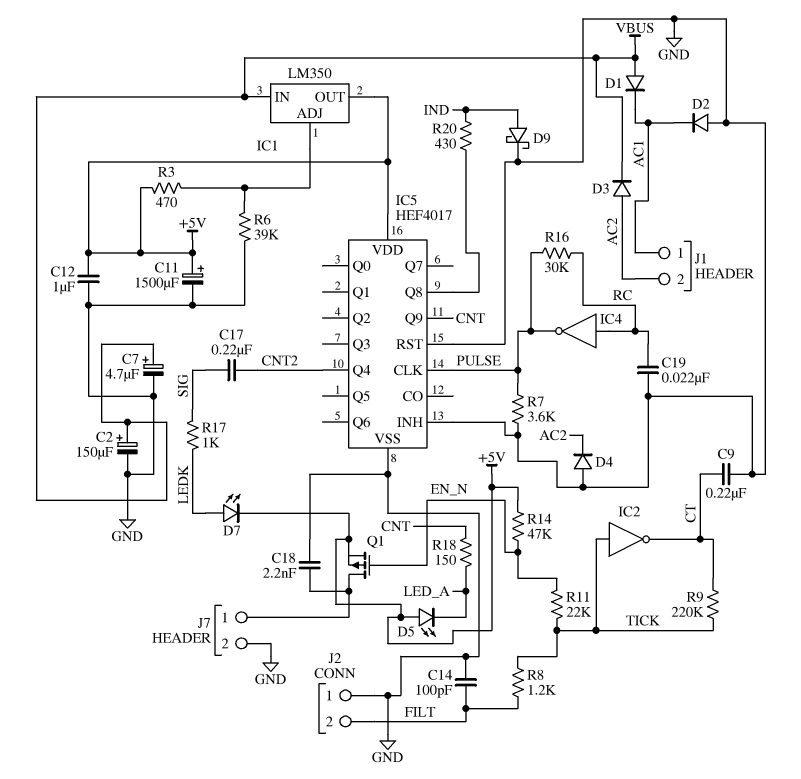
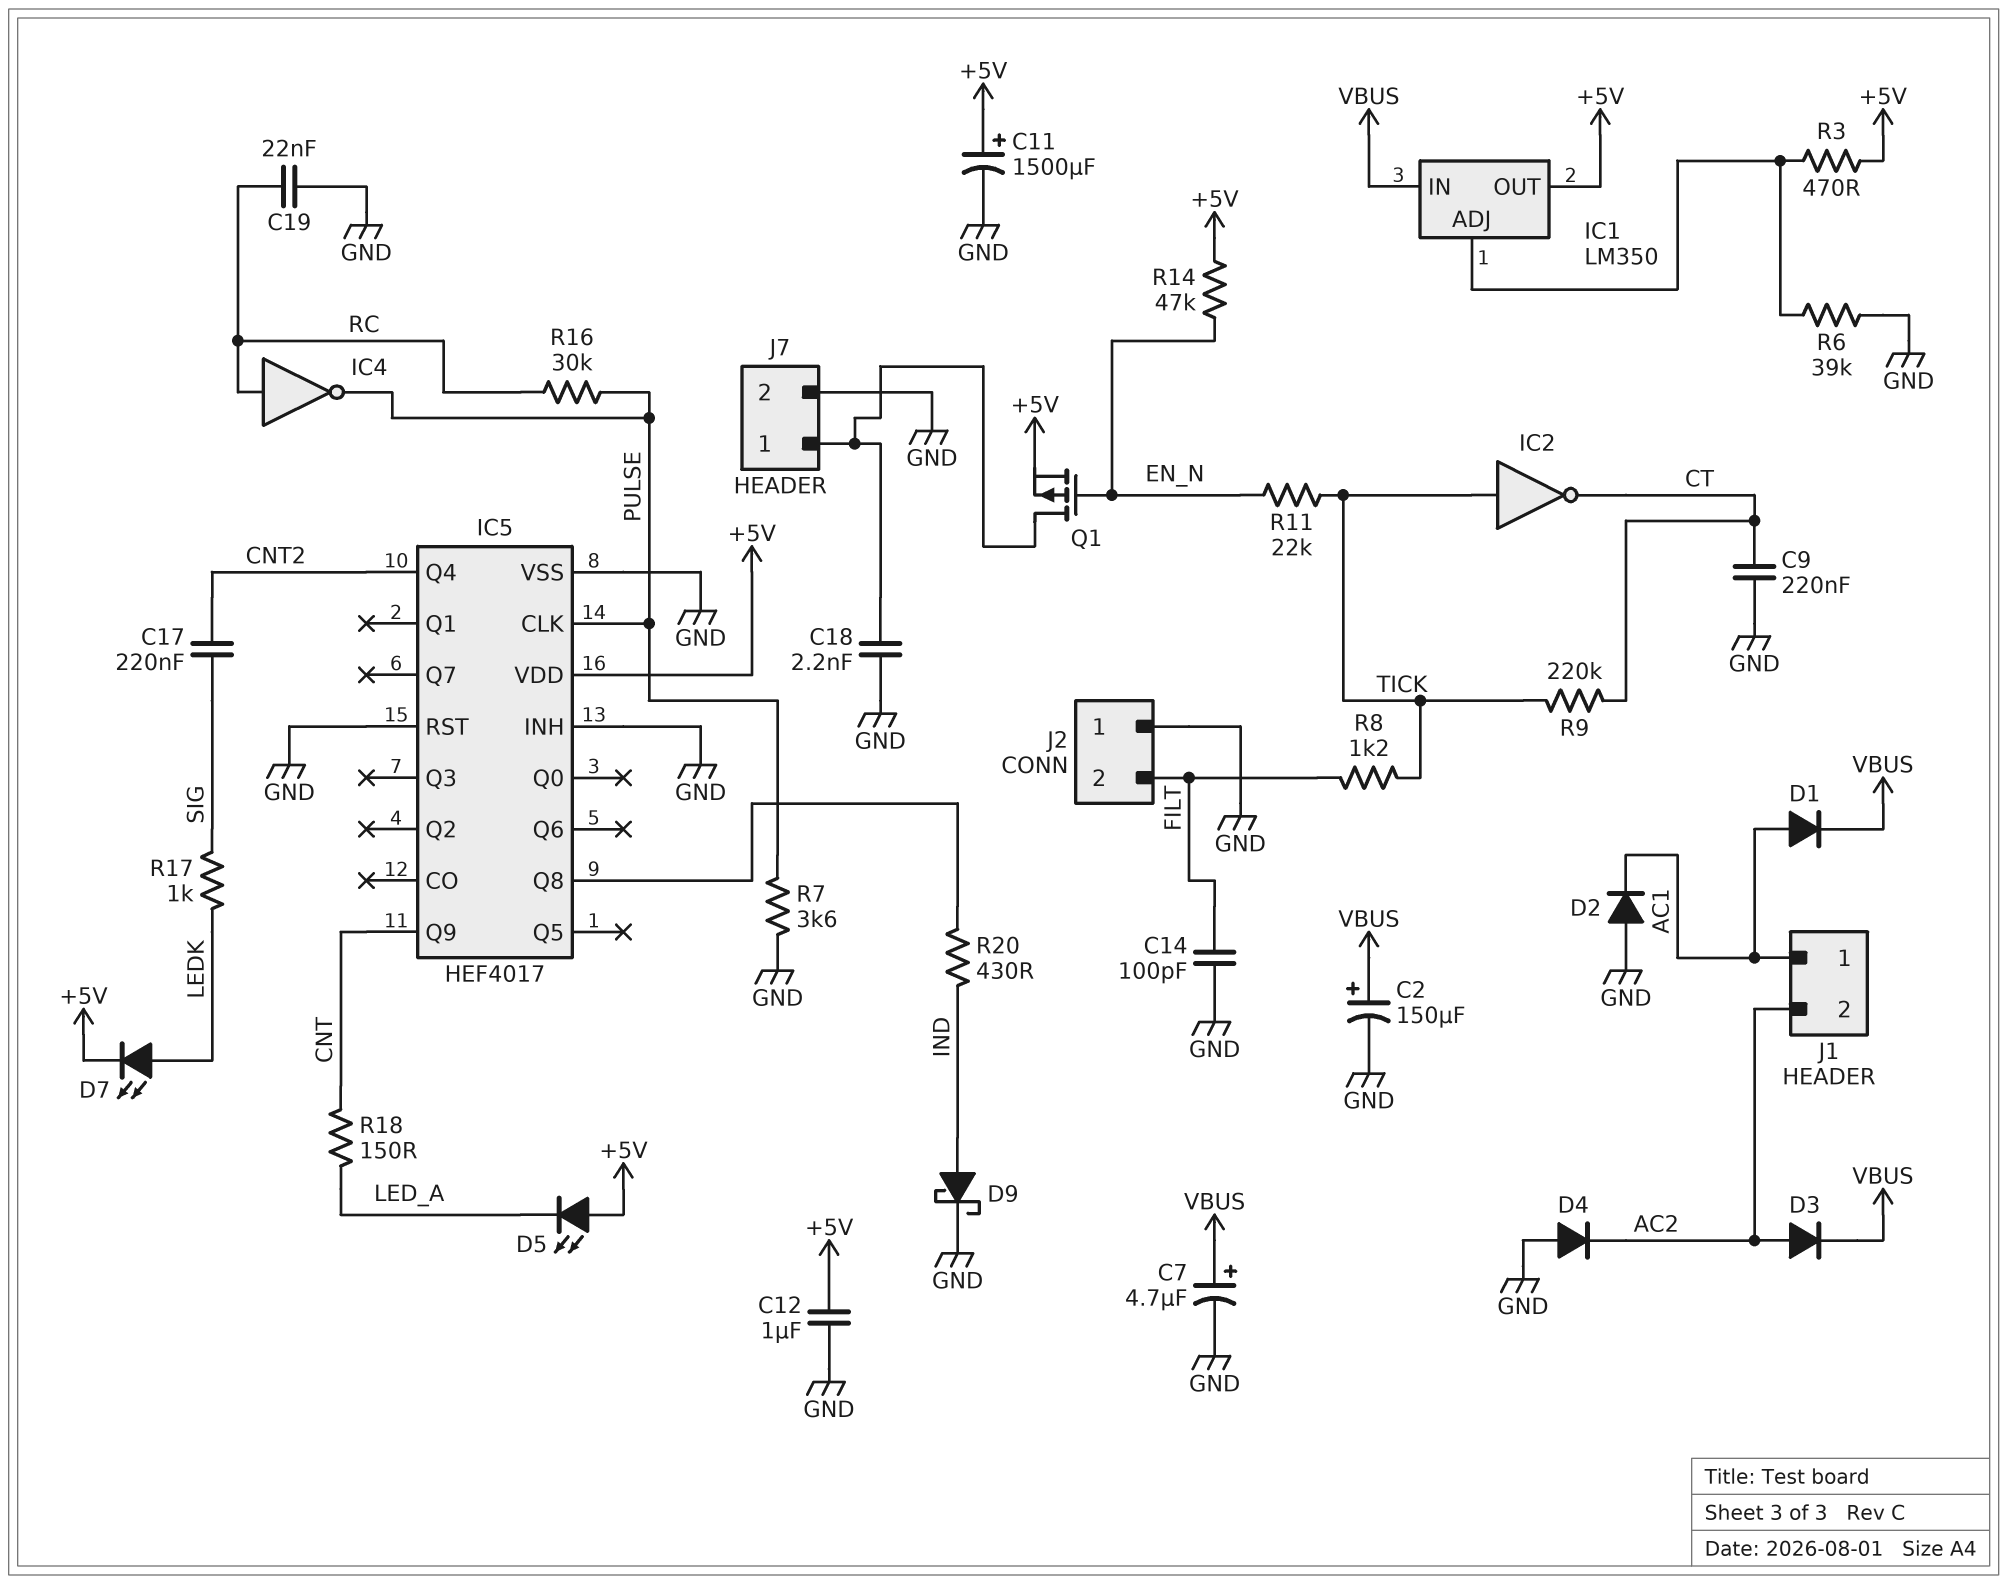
D1: diode (A VBUS, K AC1) -> diode (A AC1, K VBUS)

